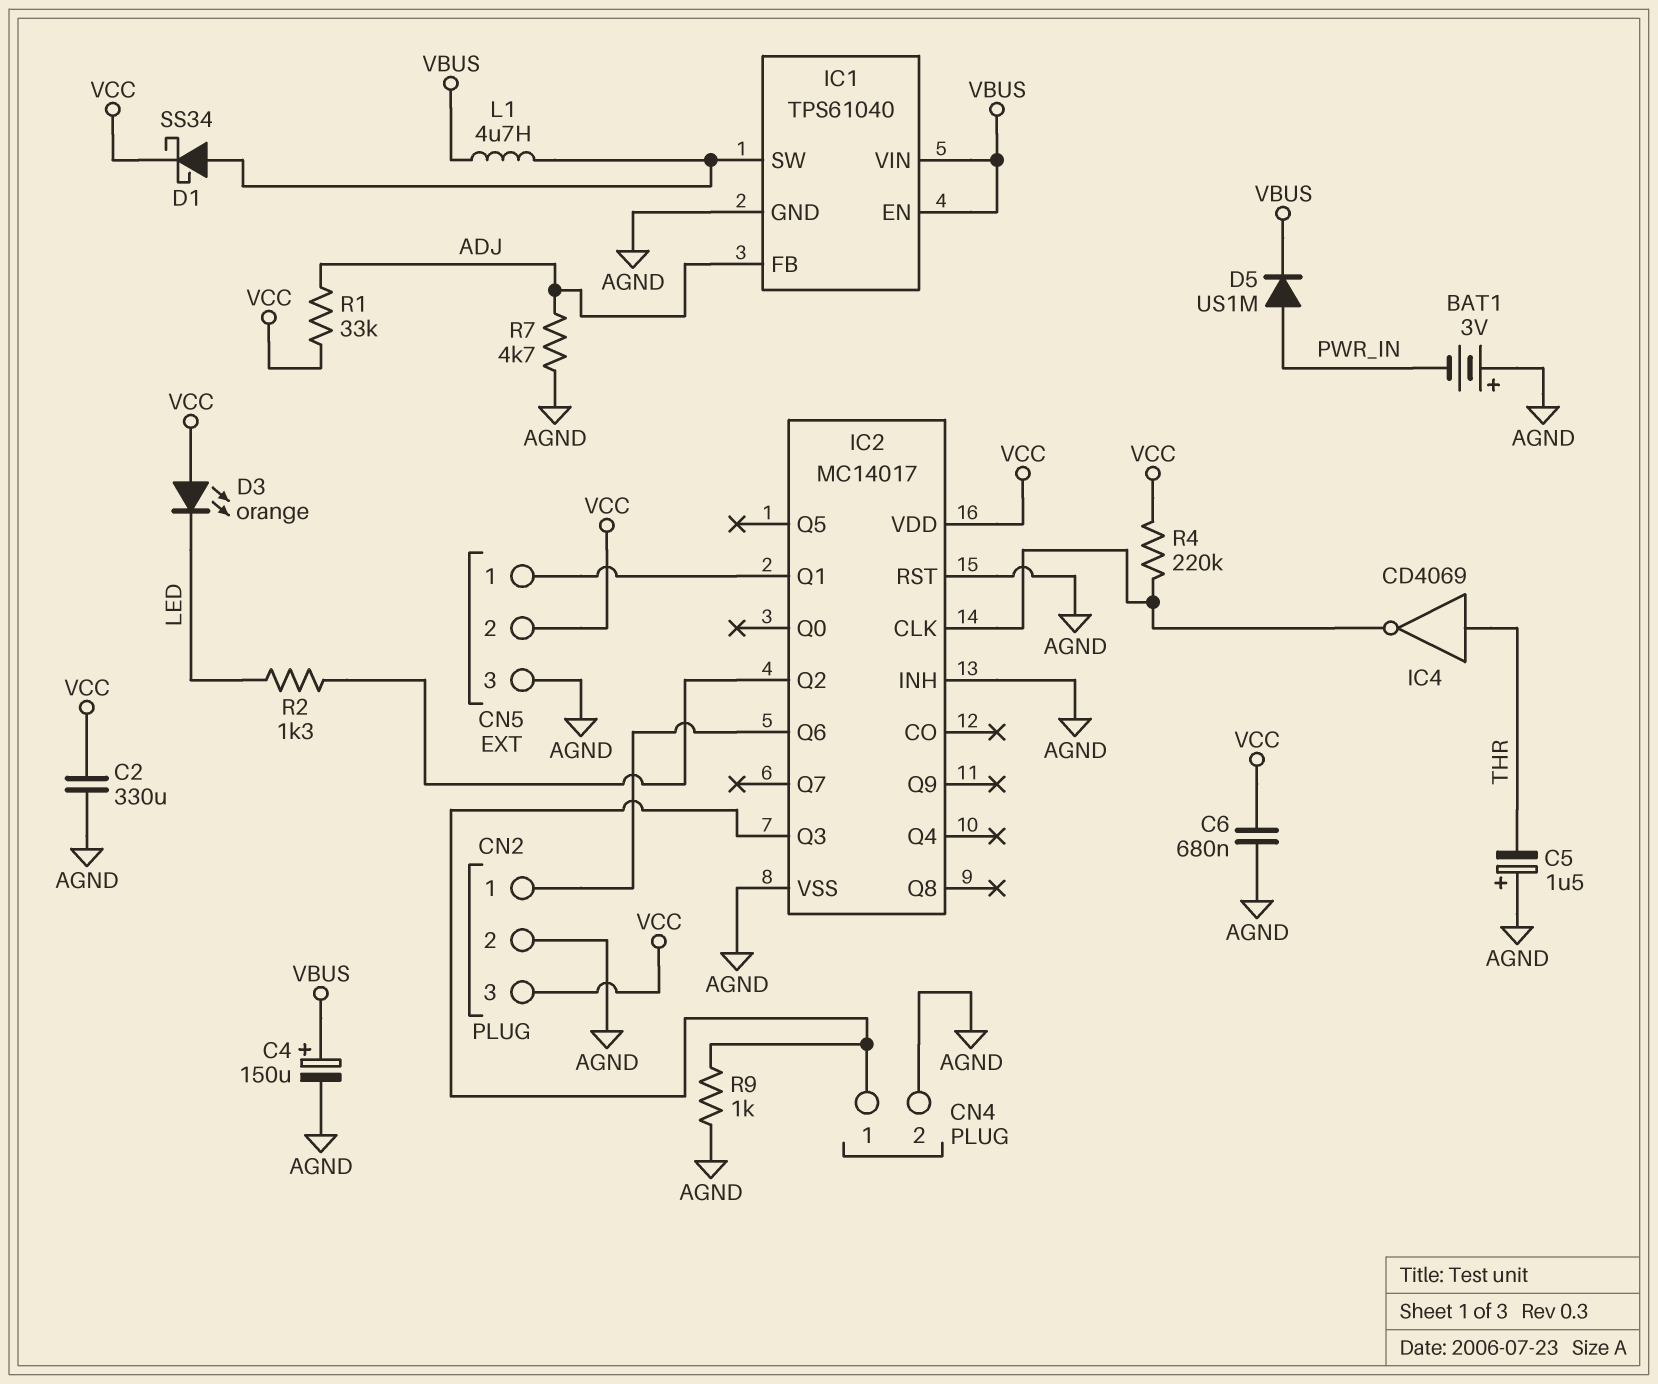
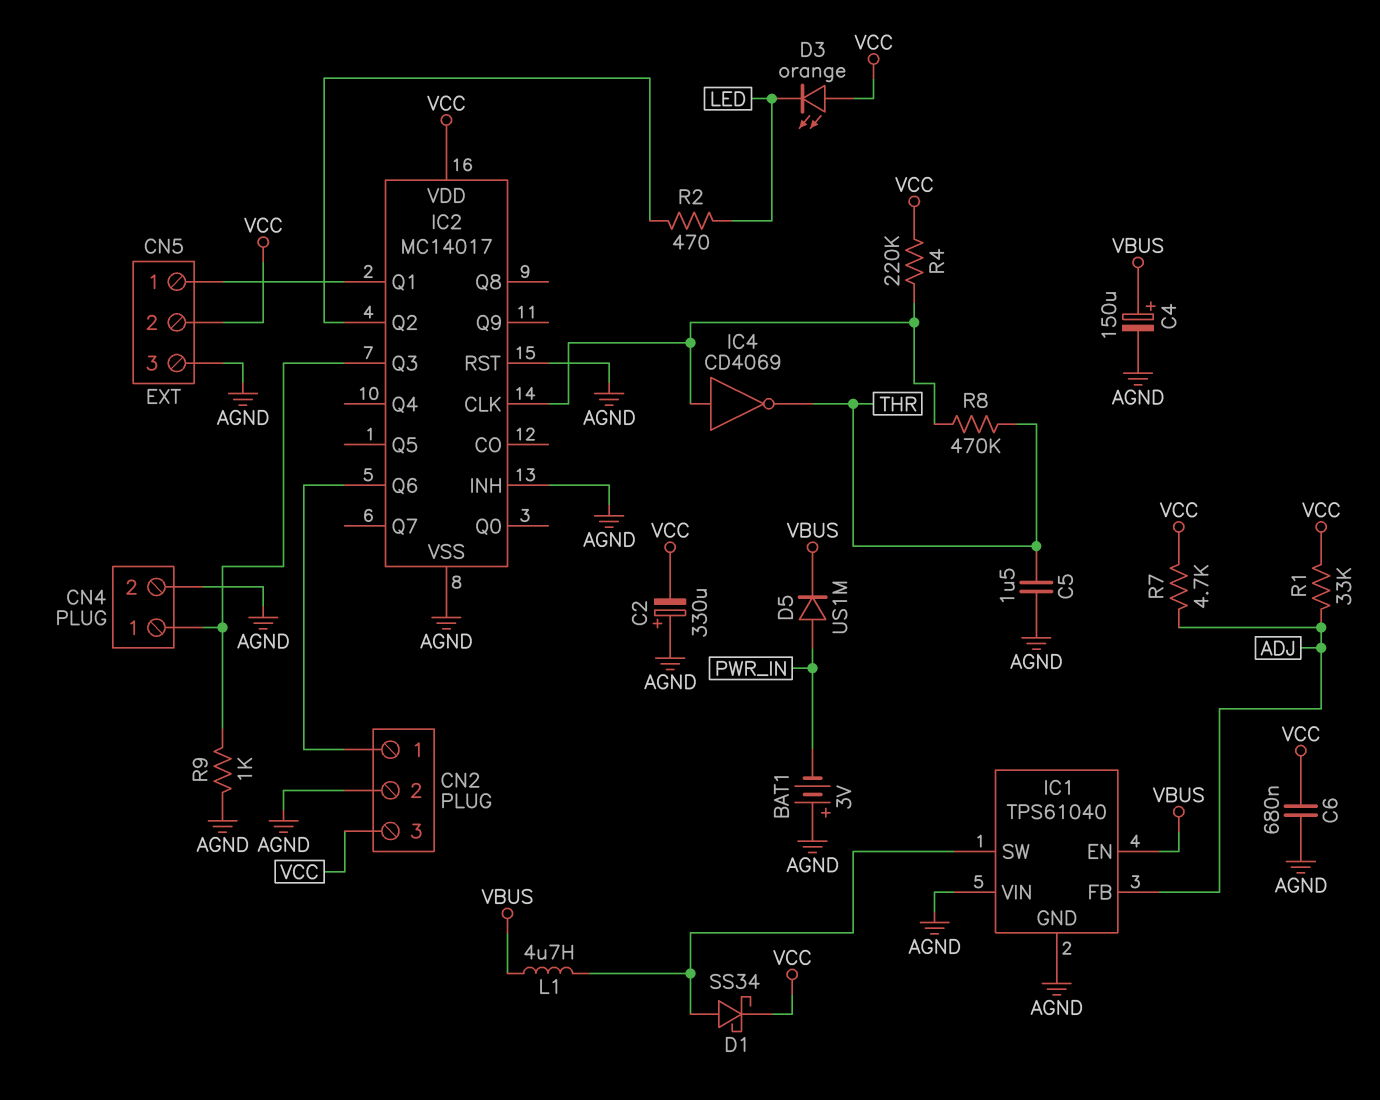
C2: 330uF (AGND, VCC) -> 330uF (plus AGND, minus VCC)
C5: 1.5uF (plus AGND, minus THR) -> 1.5uF (AGND, THR)
IC1 pin VIN: VBUS -> AGND
IC4: NOT CD4069 (in THR, out IC2/CLK) -> NOT CD4069 (in IC2/CLK, out THR)
R2: 1.3k (IC2/Q2, LED) -> 470 (IC2/Q2, LED)
R7: 4.7k (ADJ, AGND) -> 4.7k (ADJ, VCC)
R8: none -> 470k (IC2/CLK, THR)

